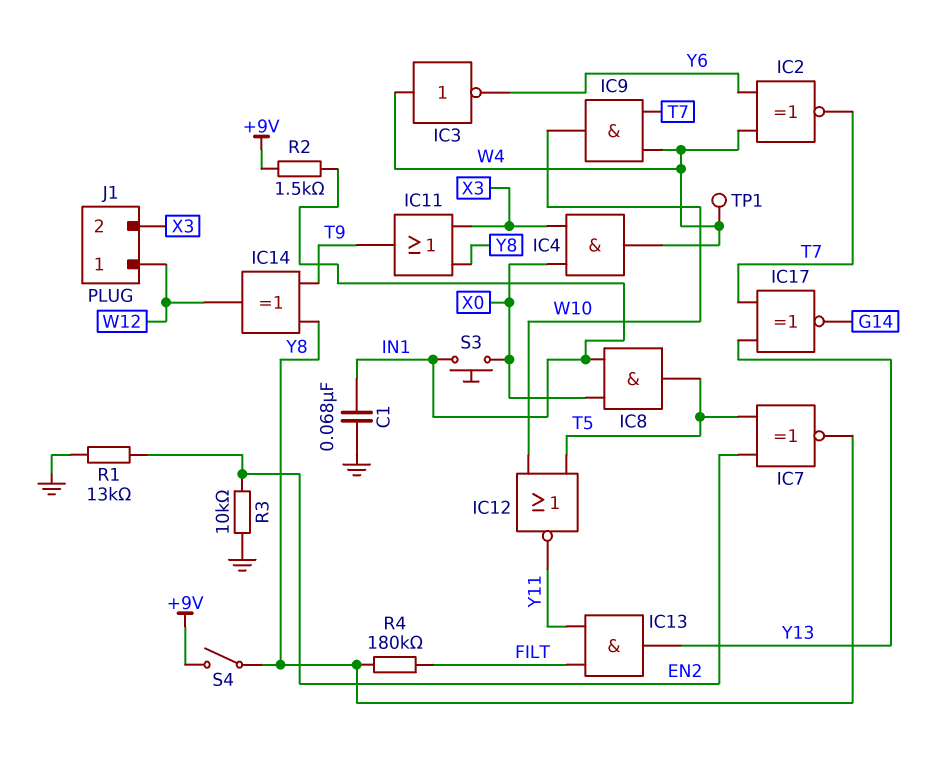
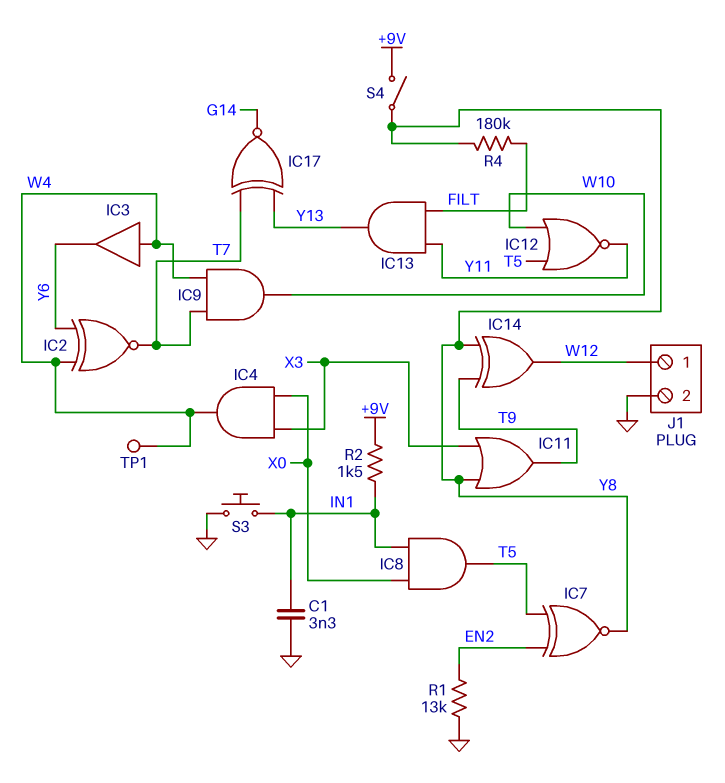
C1: 68nF (GND, IN1) -> 3.3nF (GND, IN1)
IC3: NOT (in W4, out Y6) -> buffer (in W4, out Y6)
J1 pin 2: X3 -> GND
R3: 10k (EN2, GND) -> none
S3: button (IN1, X0) -> button (GND, IN1)

